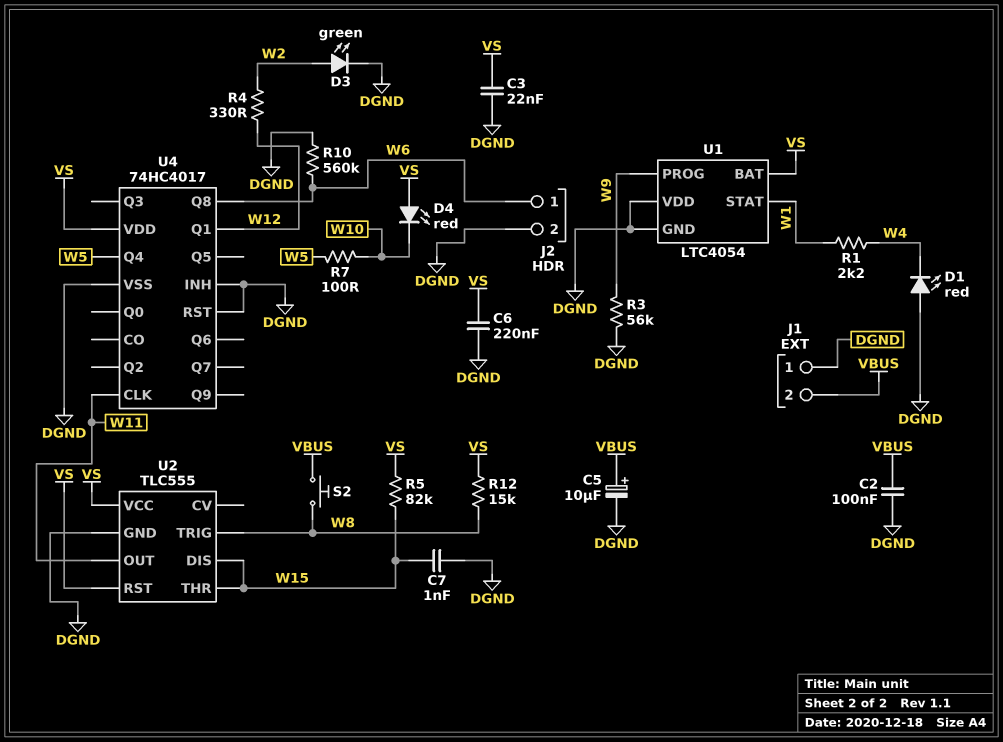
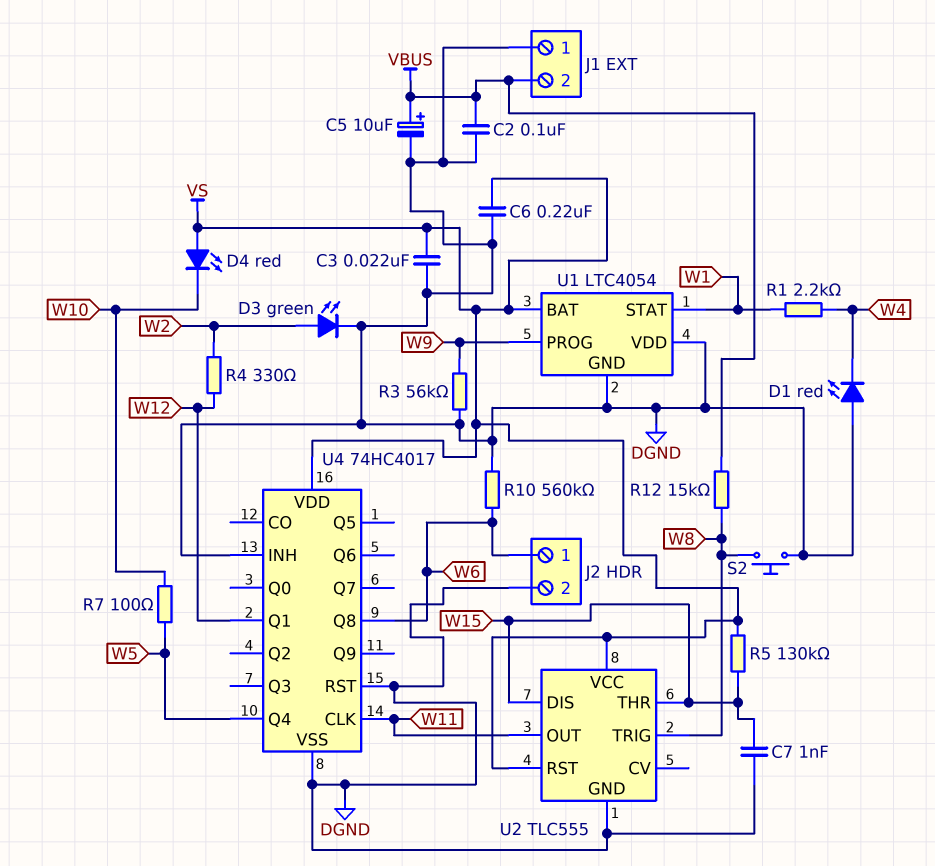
R5: 82k (VS, W15) -> 130k (VS, W15)
R12: 15k (VS, W8) -> 15k (VBUS, W8)
S2: button (VBUS, W8) -> button (DGND, W8)

